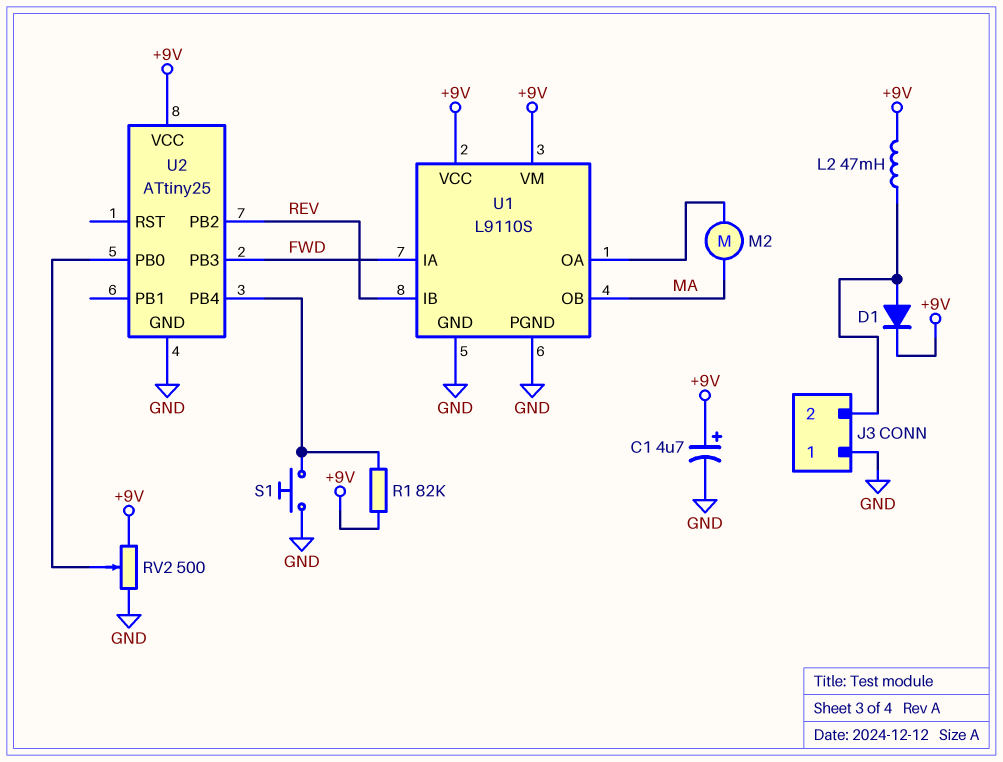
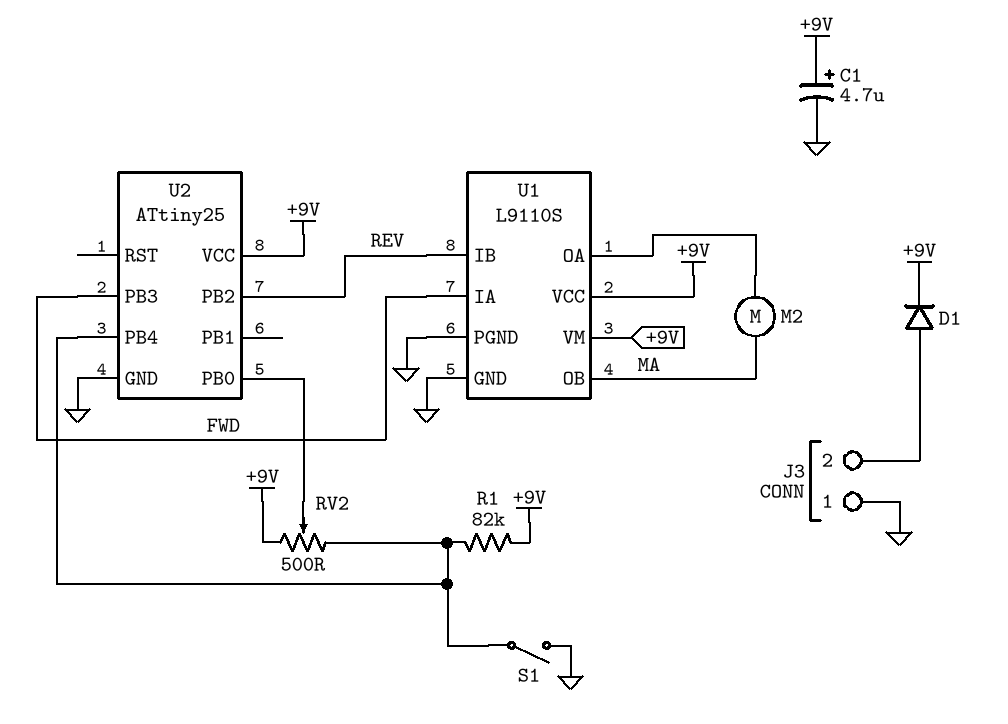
L2: 47mH (+9V, J3/2) -> none
RV2: 500 (+9V, GND, wiper U2/PB0) -> 500 (+9V, U2/PB4, wiper U2/PB0)
S1: button (GND, U2/PB4) -> switch (GND, U2/PB4)

